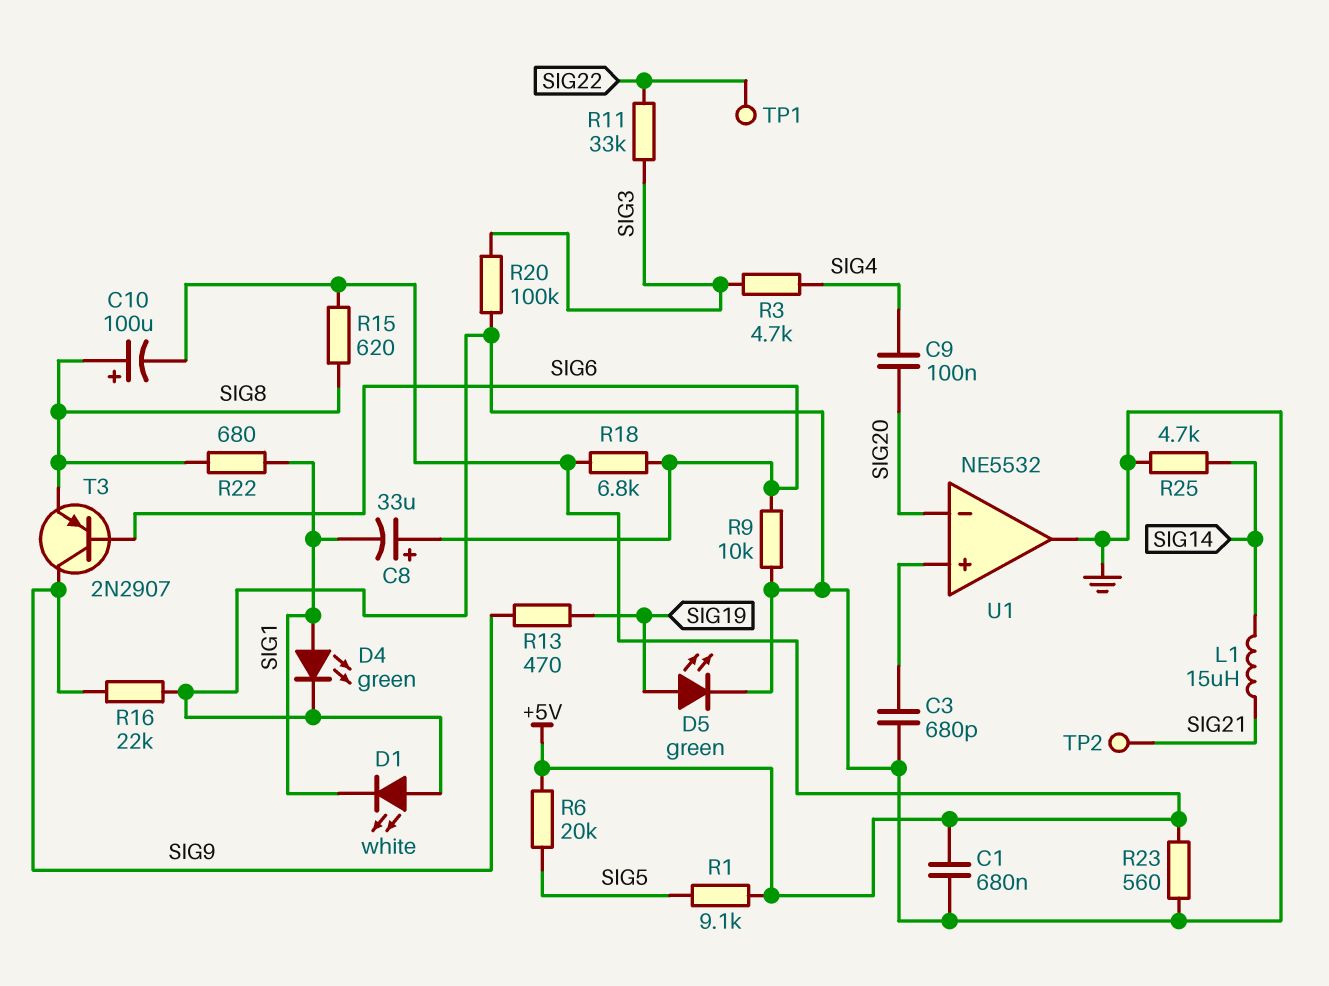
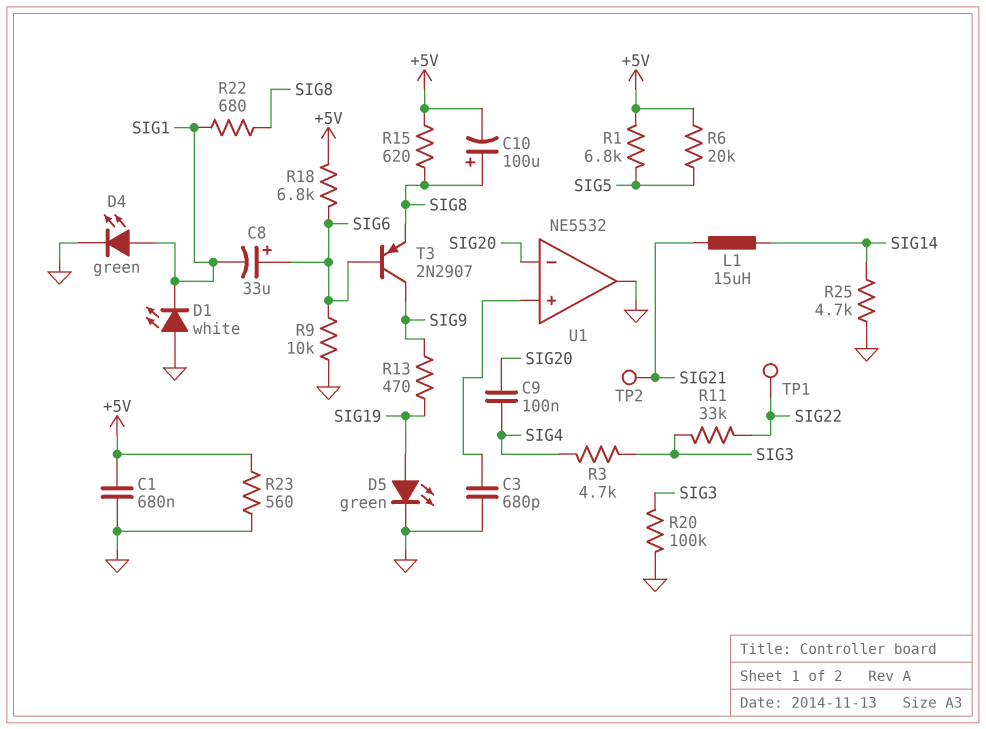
R1: 9.1k (+5V, SIG5) -> 6.8k (+5V, SIG5)
R16: 22k (GND, SIG9) -> none

